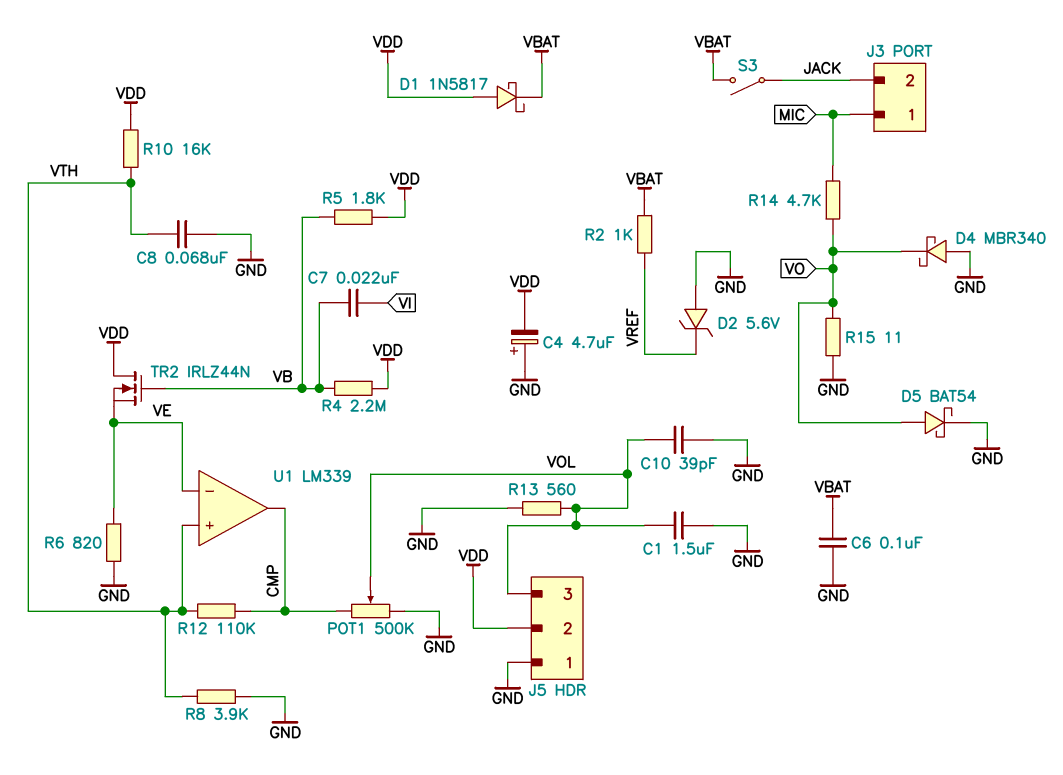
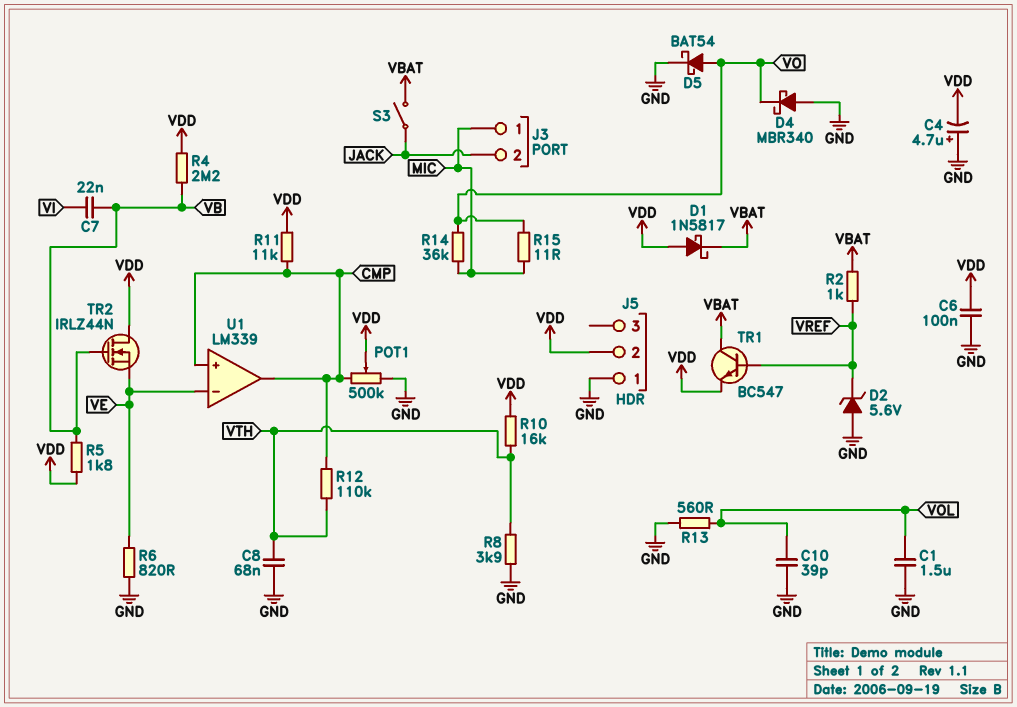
C6: 100nF (GND, VBAT) -> 100nF (GND, VDD)
J5 pin 3: VOL -> none
POT1: 500k (CMP, GND, wiper VOL) -> 500k (CMP, GND, wiper VDD)
R11: none -> 11k (CMP, VDD)
R14: 4.7k (MIC, VO) -> 36k (MIC, VO)
R15: 11 (GND, VO) -> 11 (MIC, VO)
TR1: none -> NPN BC547 (B VREF, C VBAT, E VDD)
U1 pin in+: VTH -> CMP

